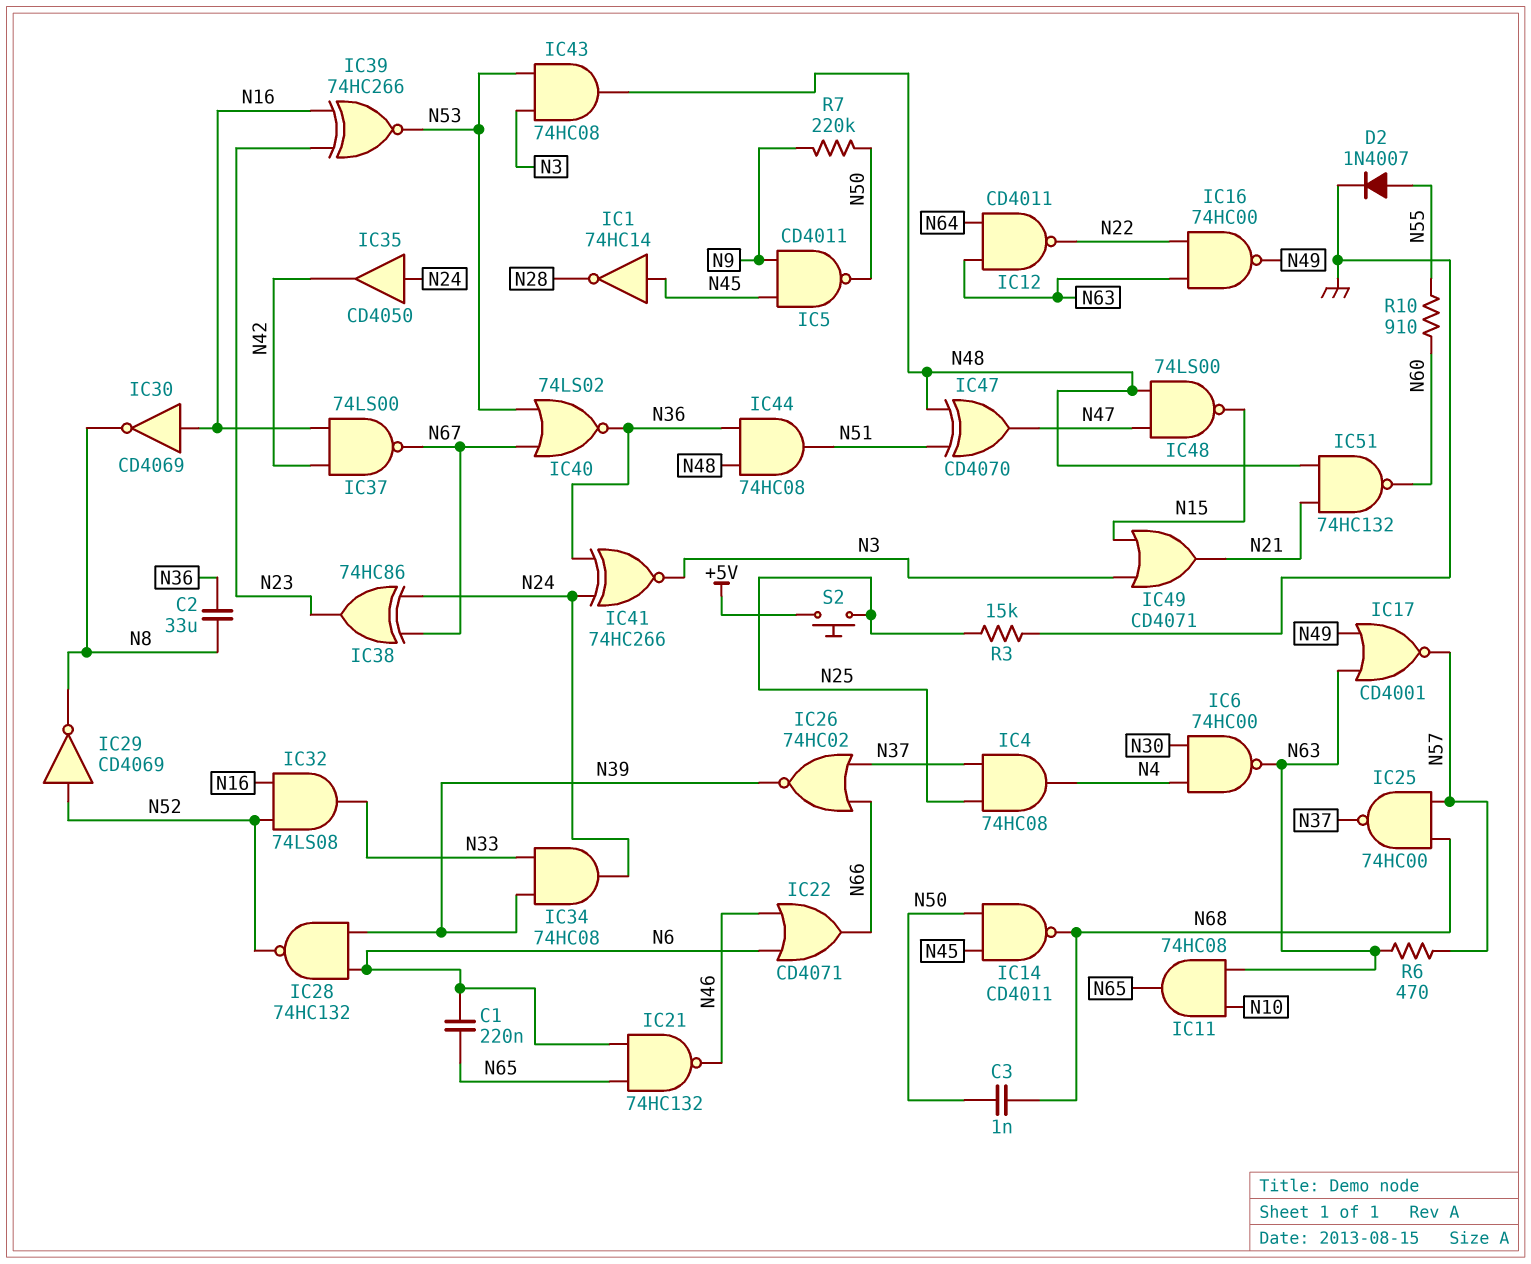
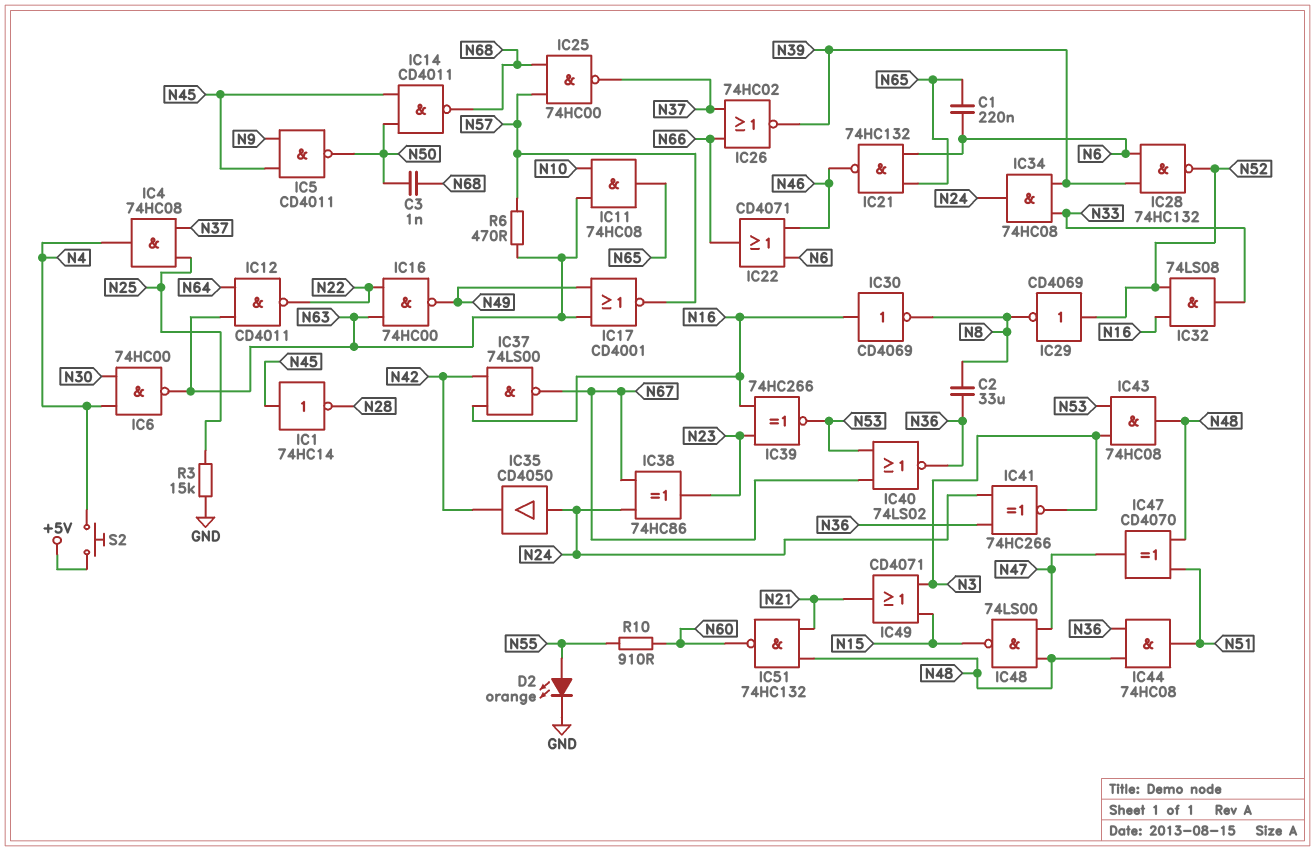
D2: diode 1N4007 (A N55, K GND) -> LED orange (A N55, K GND)
R7: 220k (N9, N50) -> none
S2: button (+5V, N25) -> button (+5V, N4)

